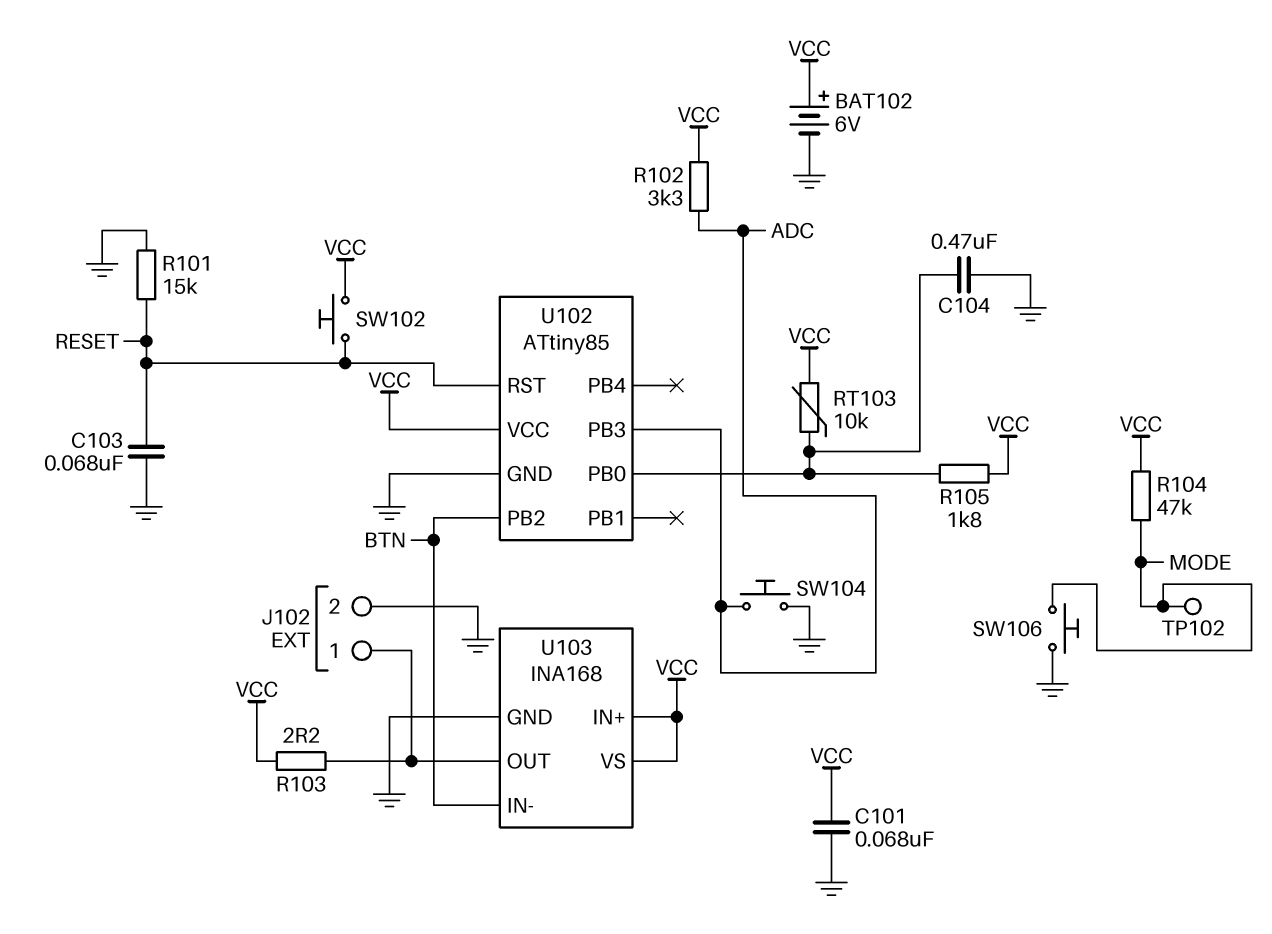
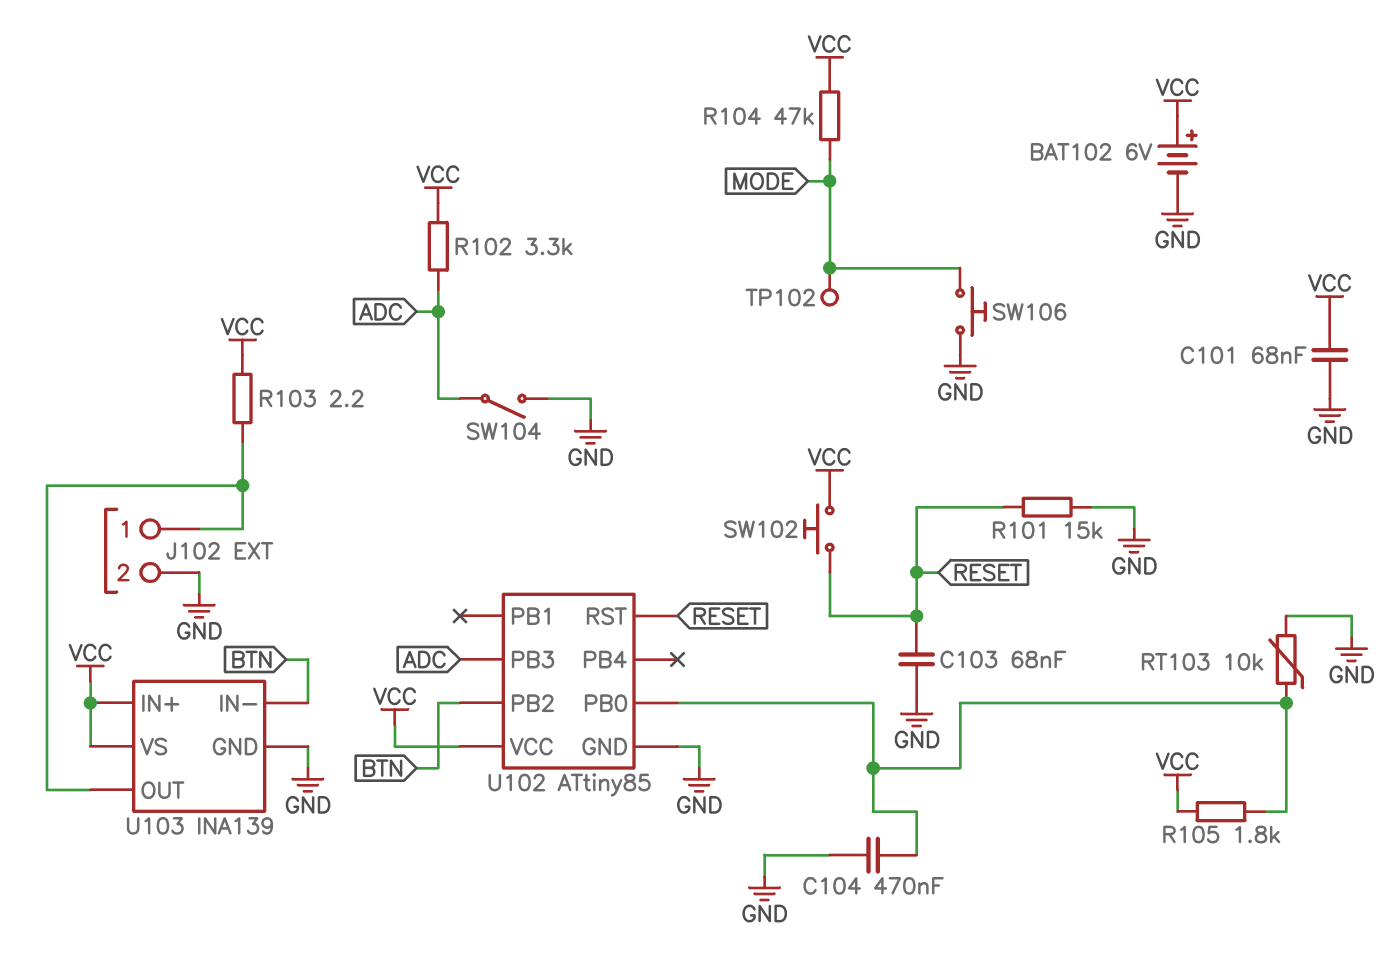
RT103: 10k (U102/PB0, VCC) -> 10k (GND, U102/PB0)
SW104: button (ADC, GND) -> switch (ADC, GND)
U103: INA168 -> INA139

